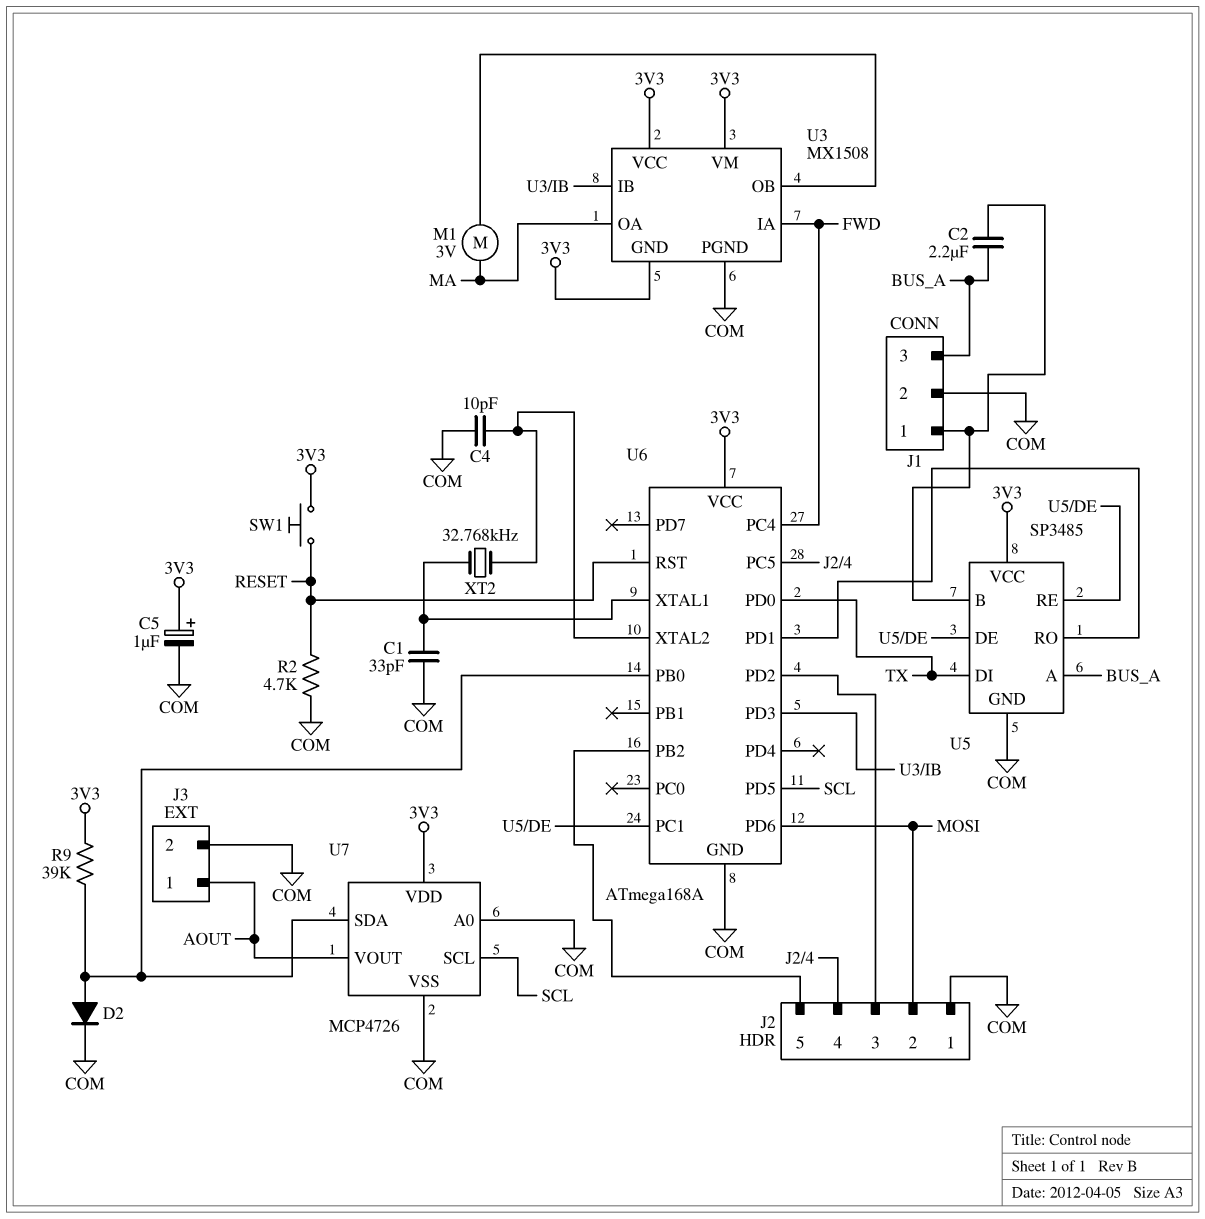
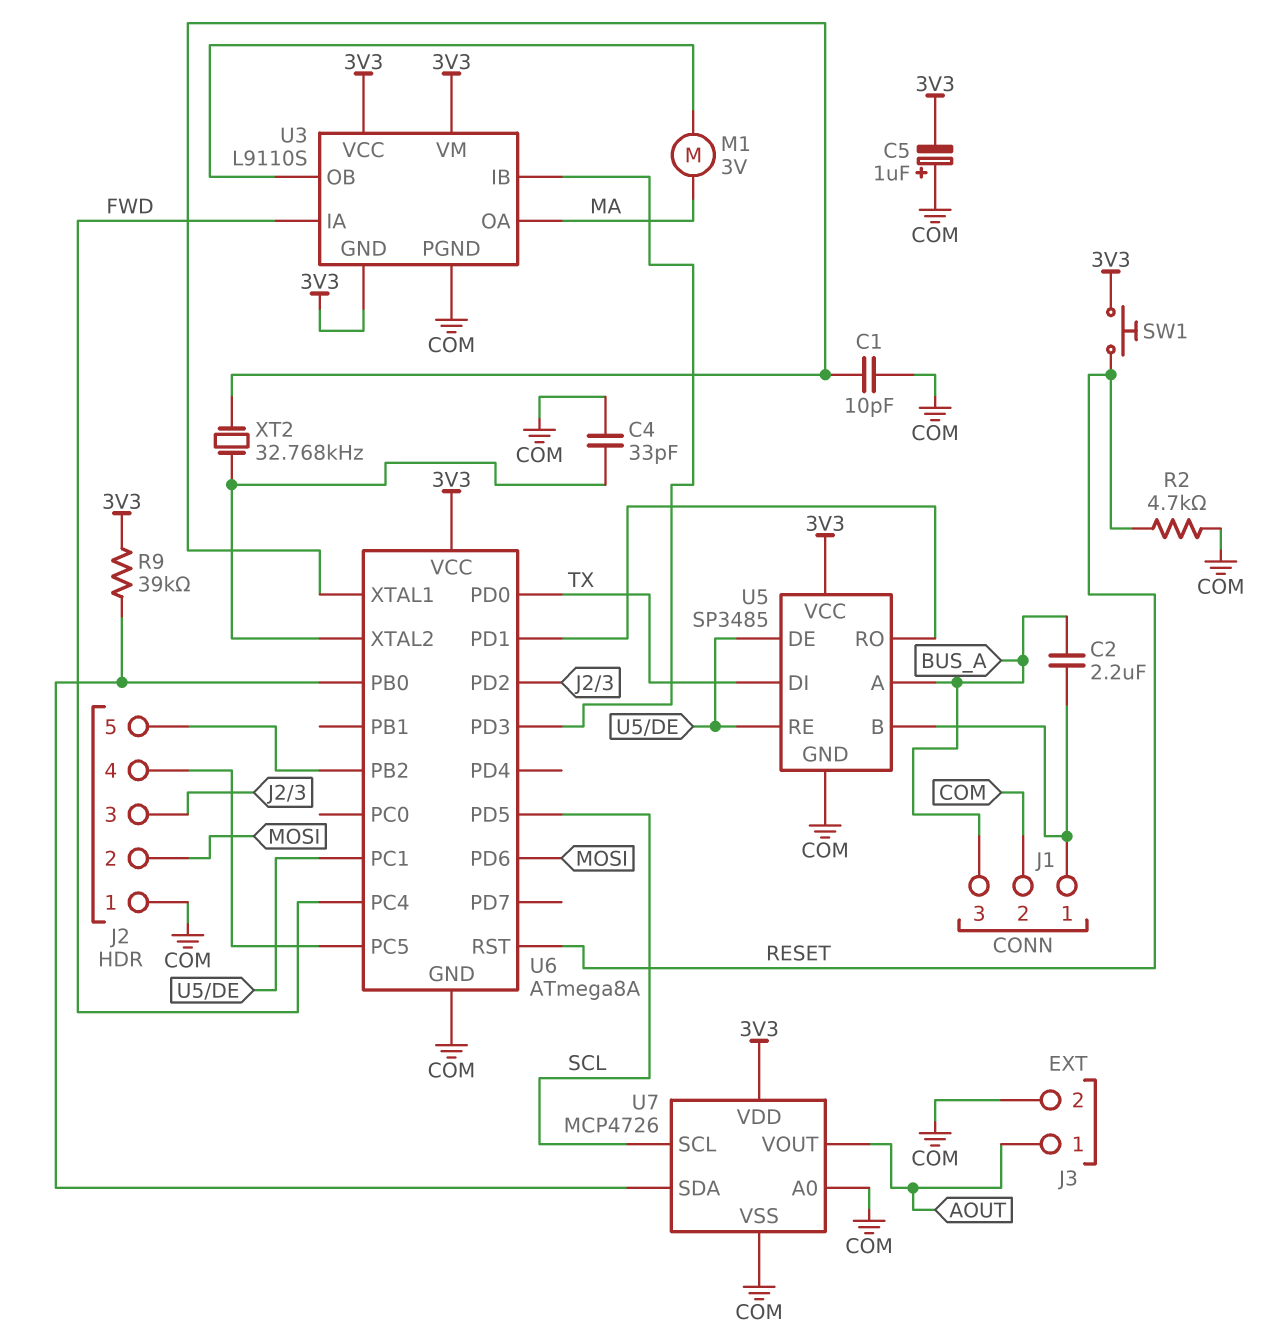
C1: 33pF (COM, U6/XTAL1) -> 10pF (COM, U6/XTAL1)
C4: 10pF (COM, U6/XTAL2) -> 33pF (COM, U6/XTAL2)
C5: 1uF (plus 3V3, minus COM) -> 1uF (plus COM, minus 3V3)
D2: diode (A U6/PB0, K COM) -> none
U3: MX1508 -> L9110S
U6: ATmega168A -> ATmega8A

